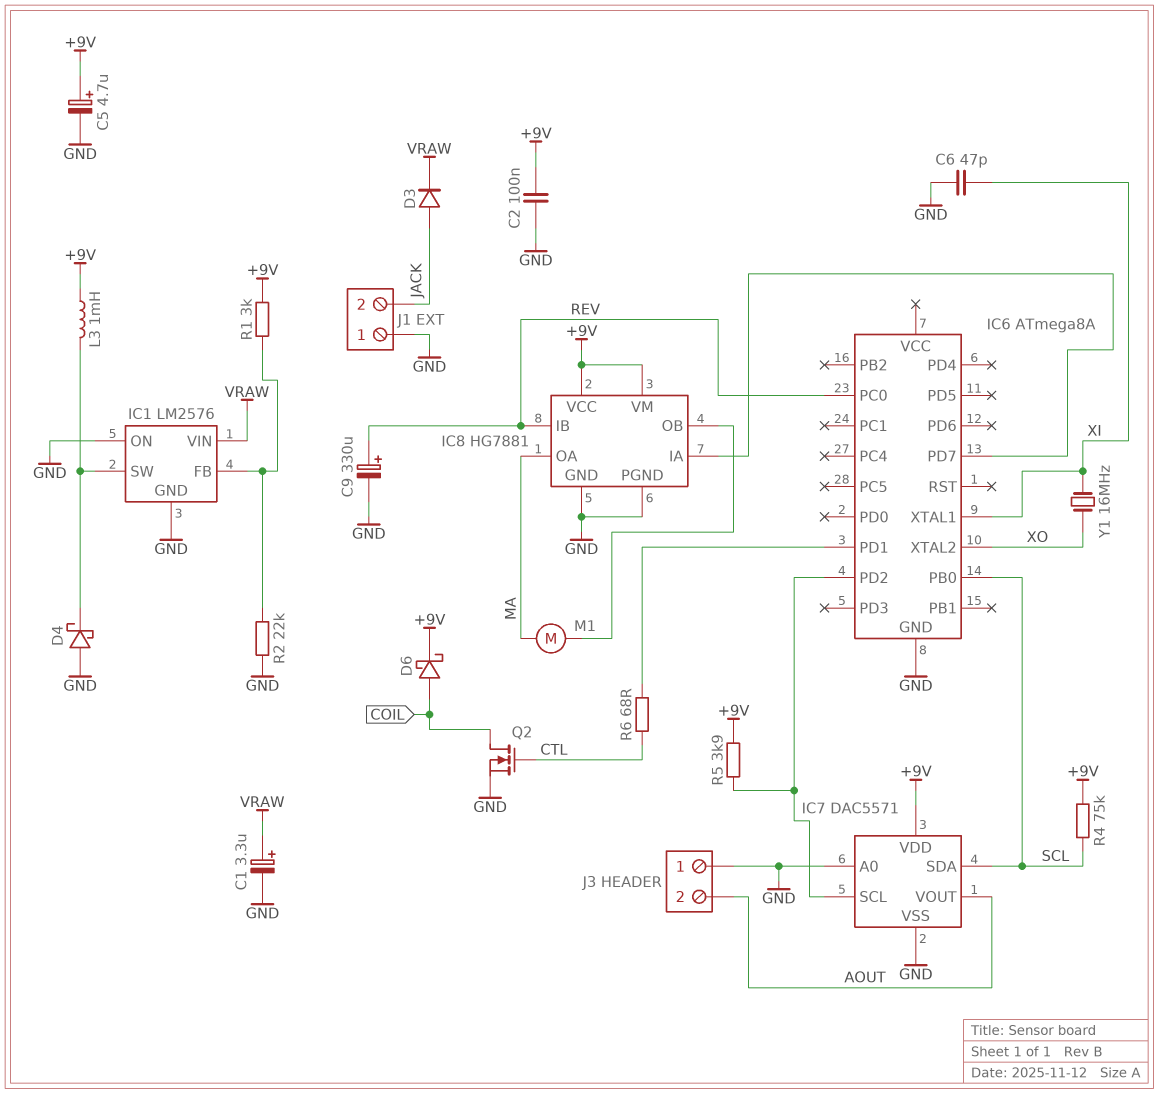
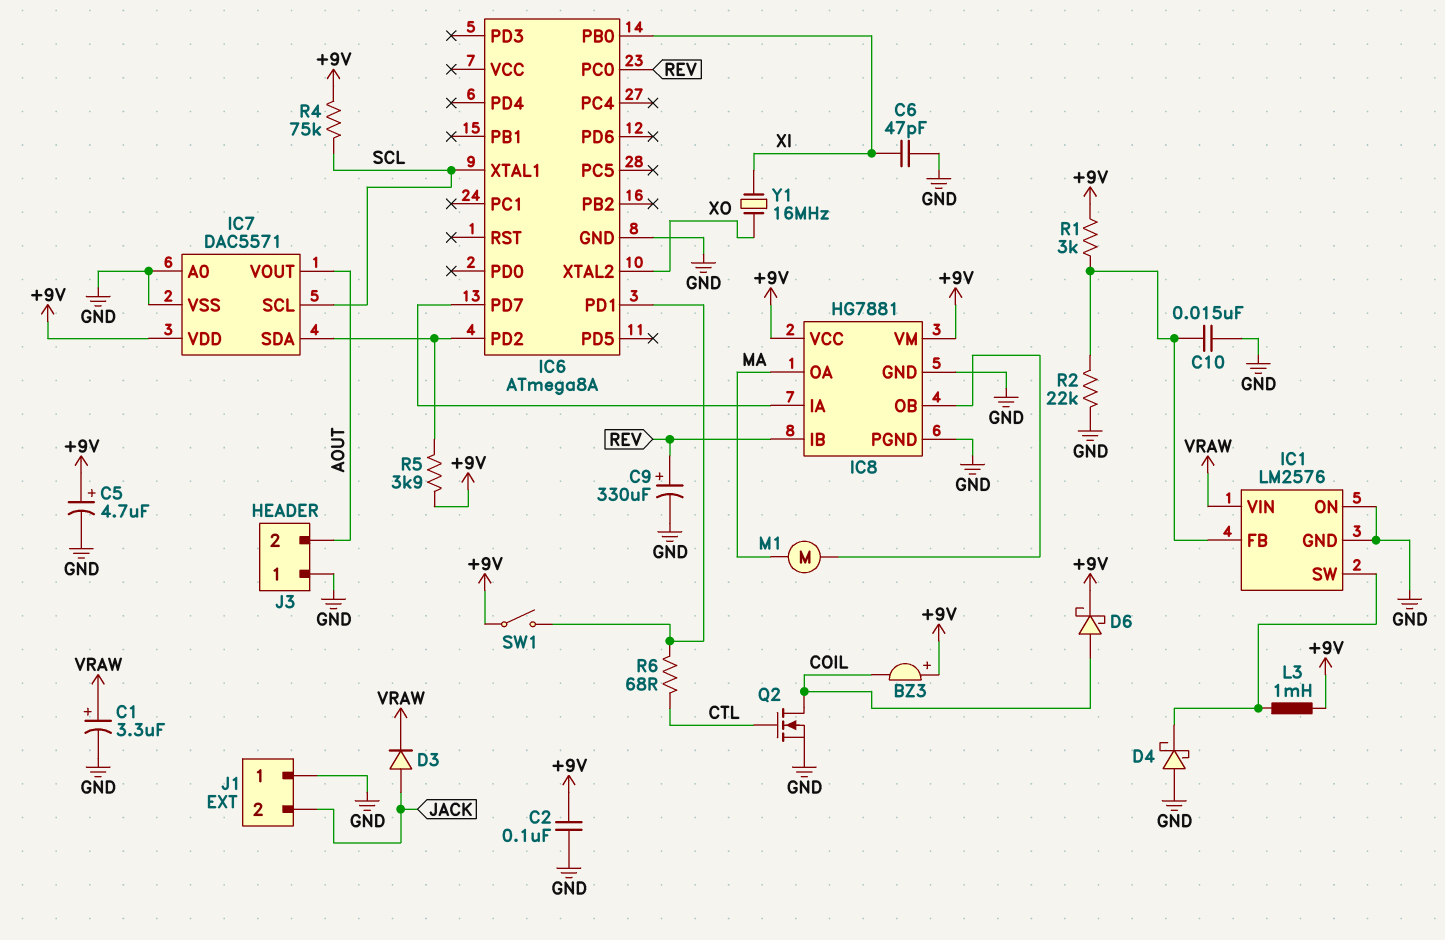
BZ3: none -> buzzer (plus +9V, minus COIL)
C10: none -> 15nF (GND, IC1/FB)
IC6 pin PB0: SCL -> XI
IC6 pin XTAL1: XI -> SCL
IC7 pin SCL: IC6/PD2 -> SCL
IC7 pin SDA: SCL -> IC6/PD2
SW1: none -> switch (+9V, IC6/PD1)

